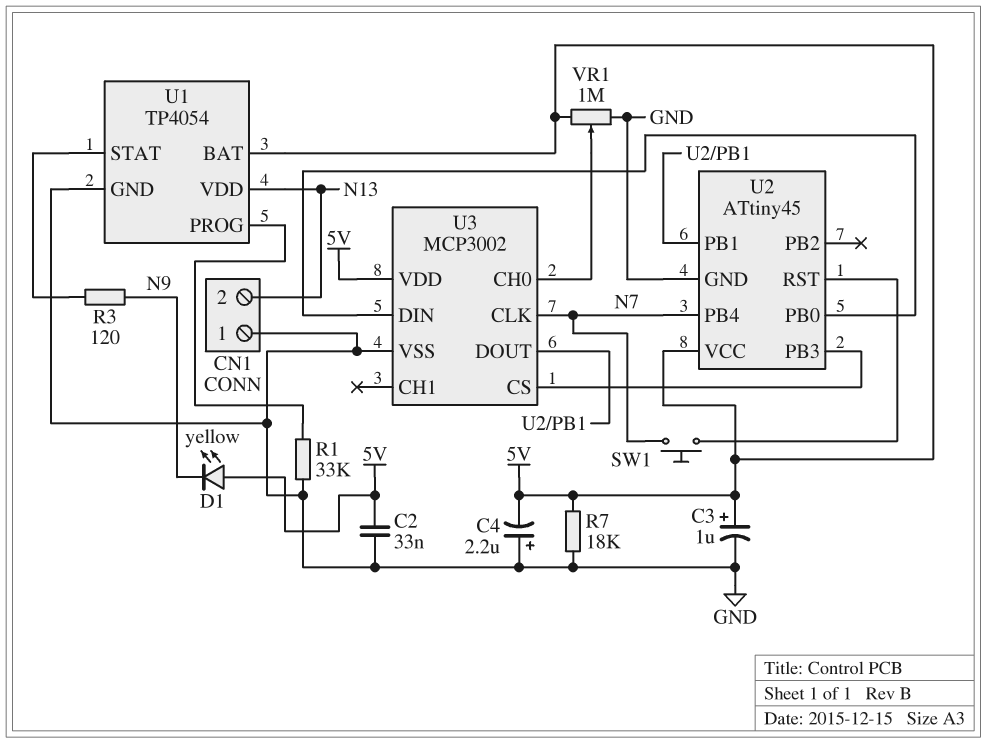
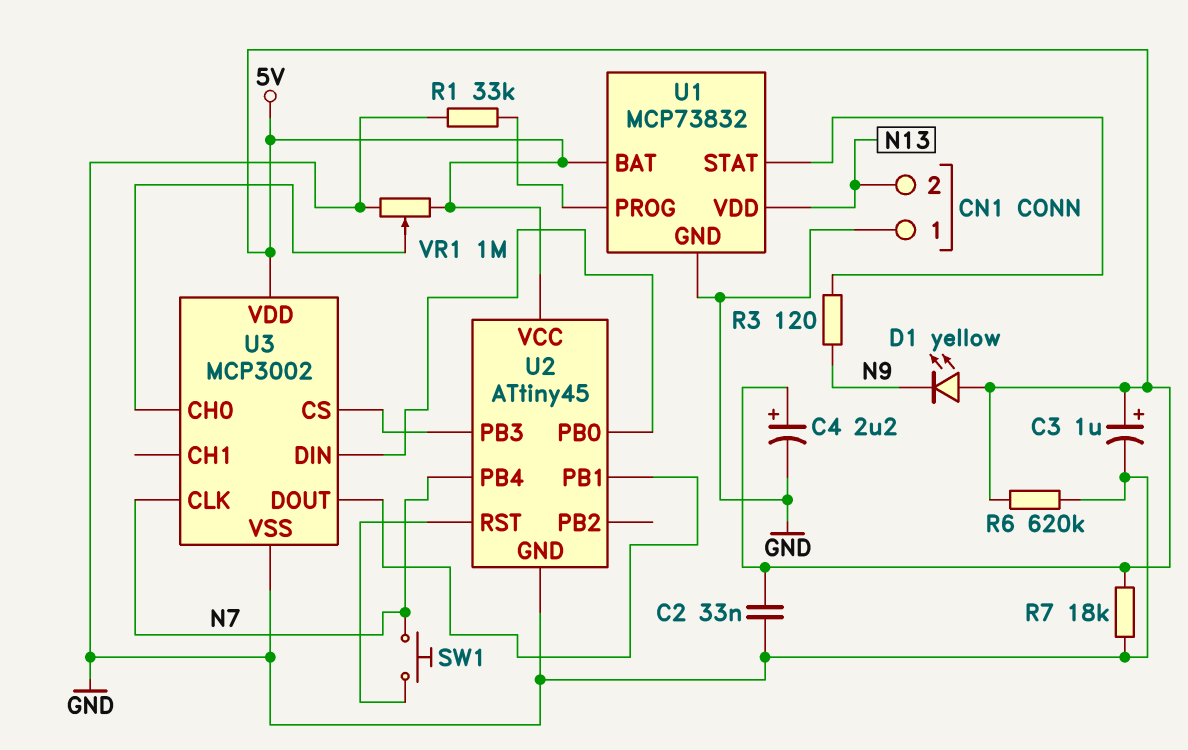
C4: 2.2uF (plus GND, minus 5V) -> 2.2uF (plus 5V, minus GND)
R6: none -> 620k (5V, GND)
U1: TP4054 -> MCP73832

